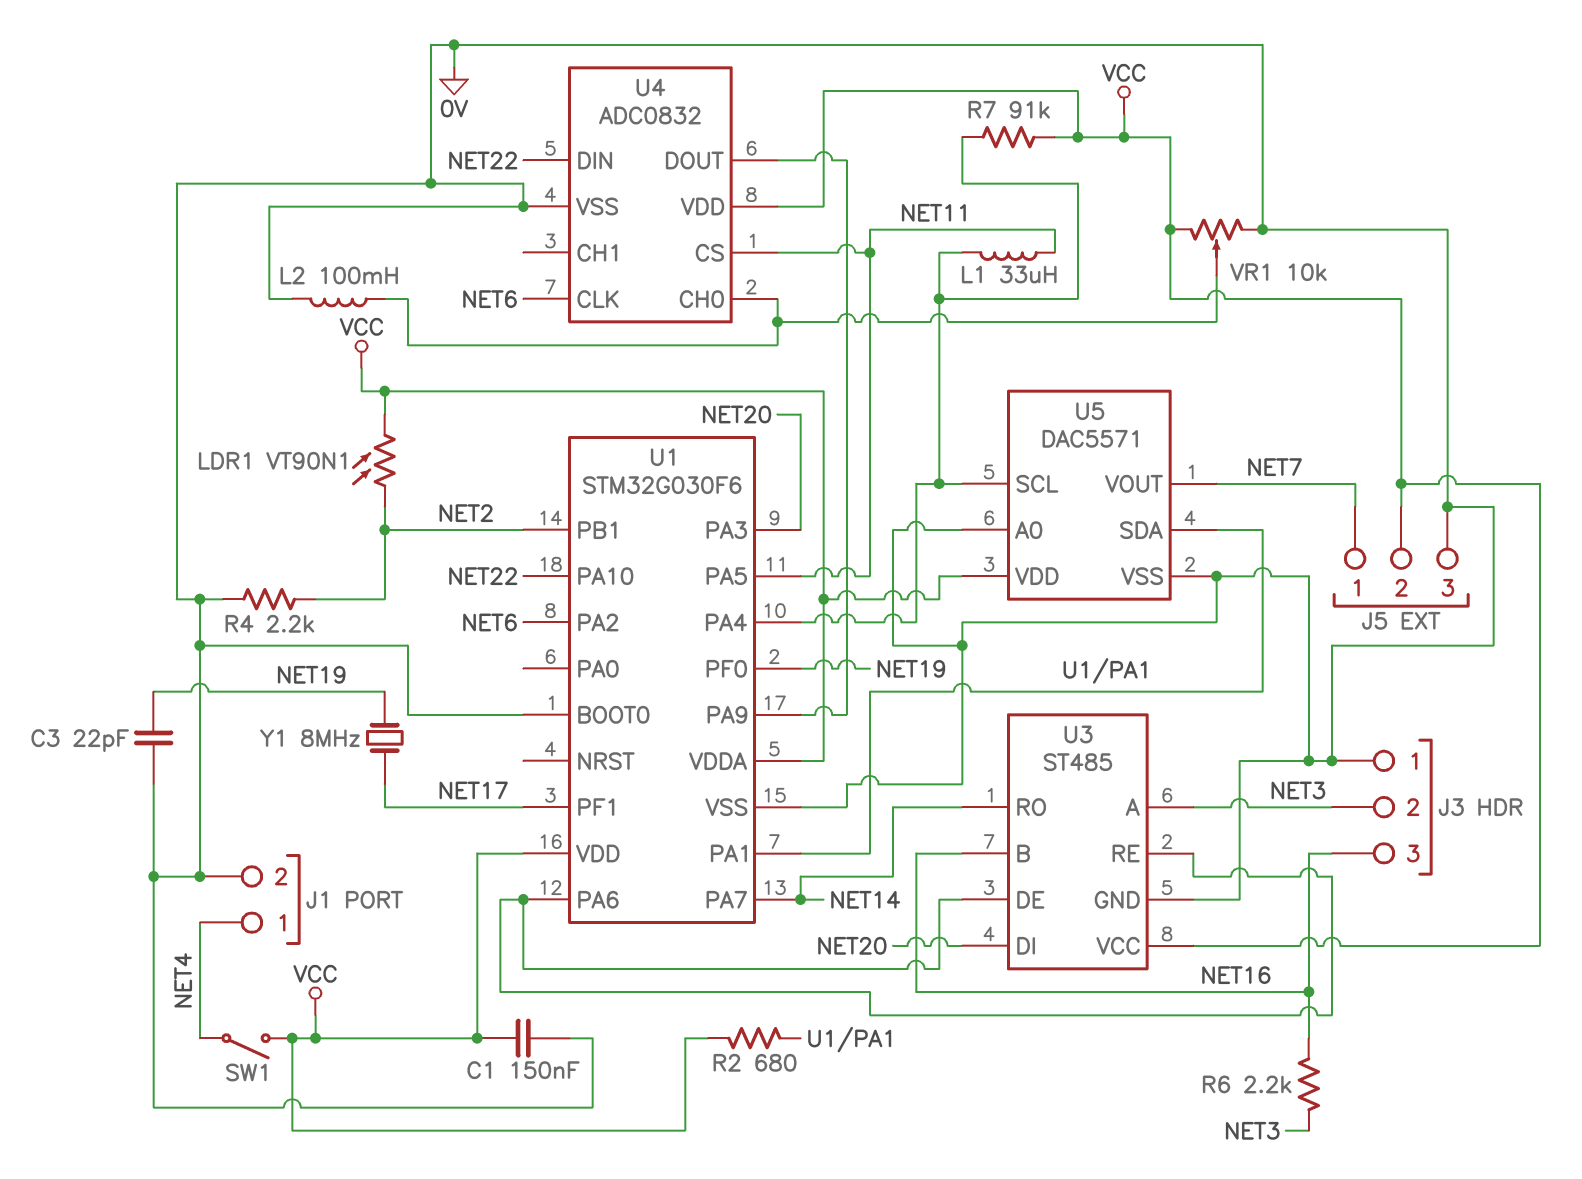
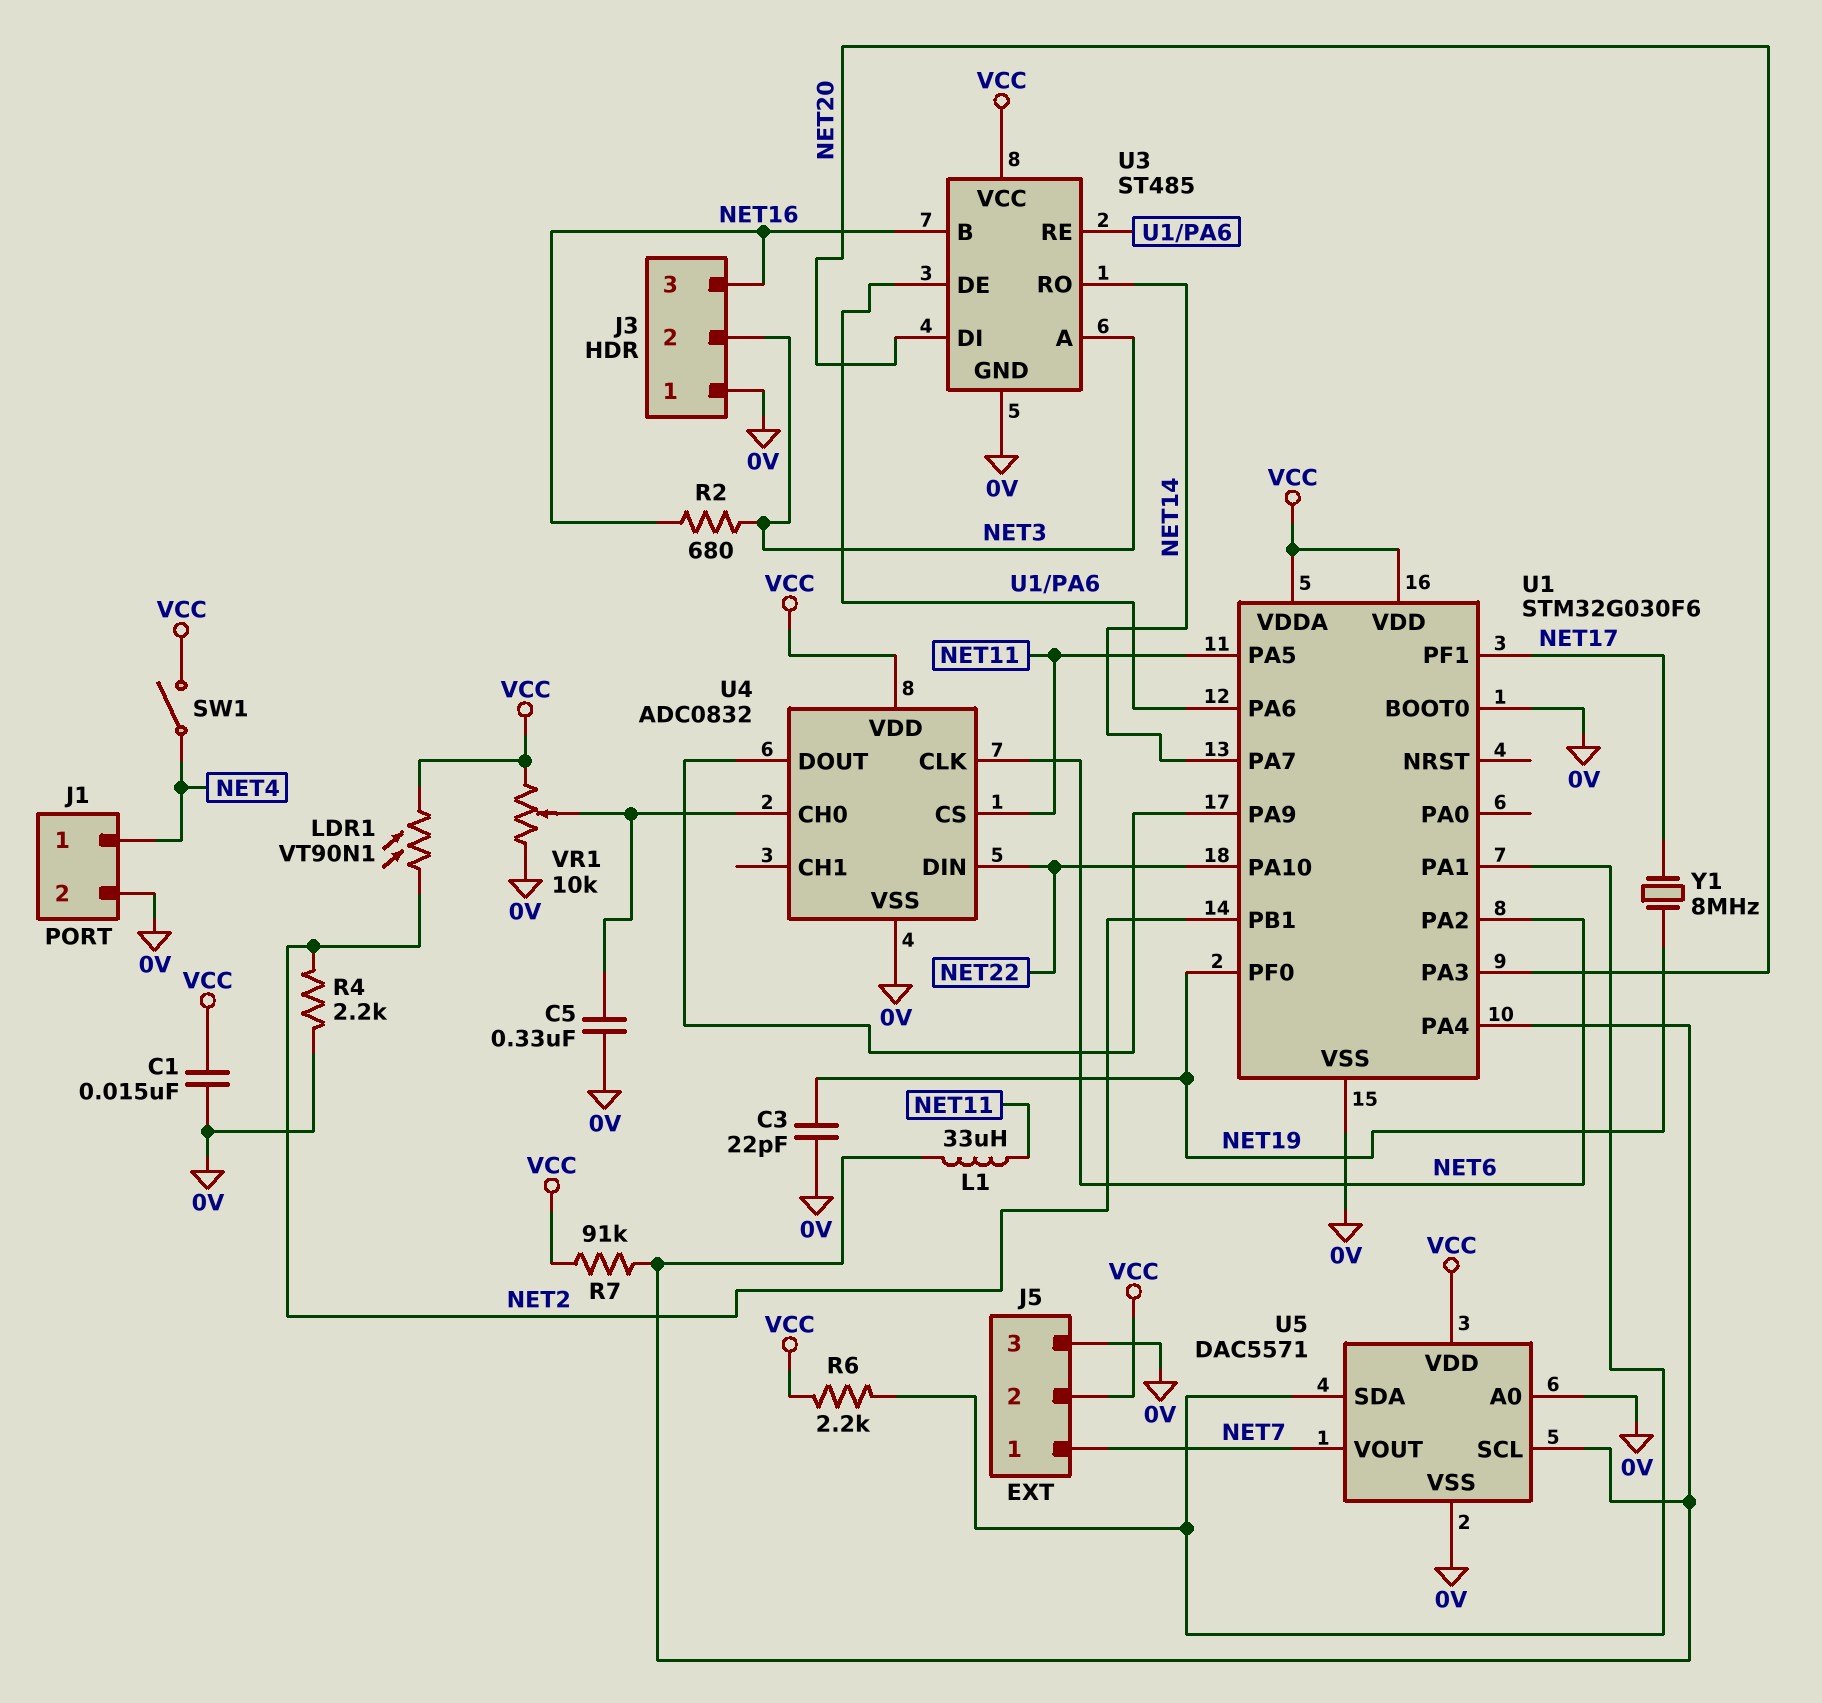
C1: 150nF (0V, VCC) -> 15nF (0V, VCC)
C5: none -> 330nF (0V, U4/CH0)
L2: 100mH (0V, U4/CH0) -> none
R2: 680 (U1/PA1, VCC) -> 680 (NET3, NET16)
R6: 2.2k (NET3, NET16) -> 2.2k (U1/PA1, VCC)

